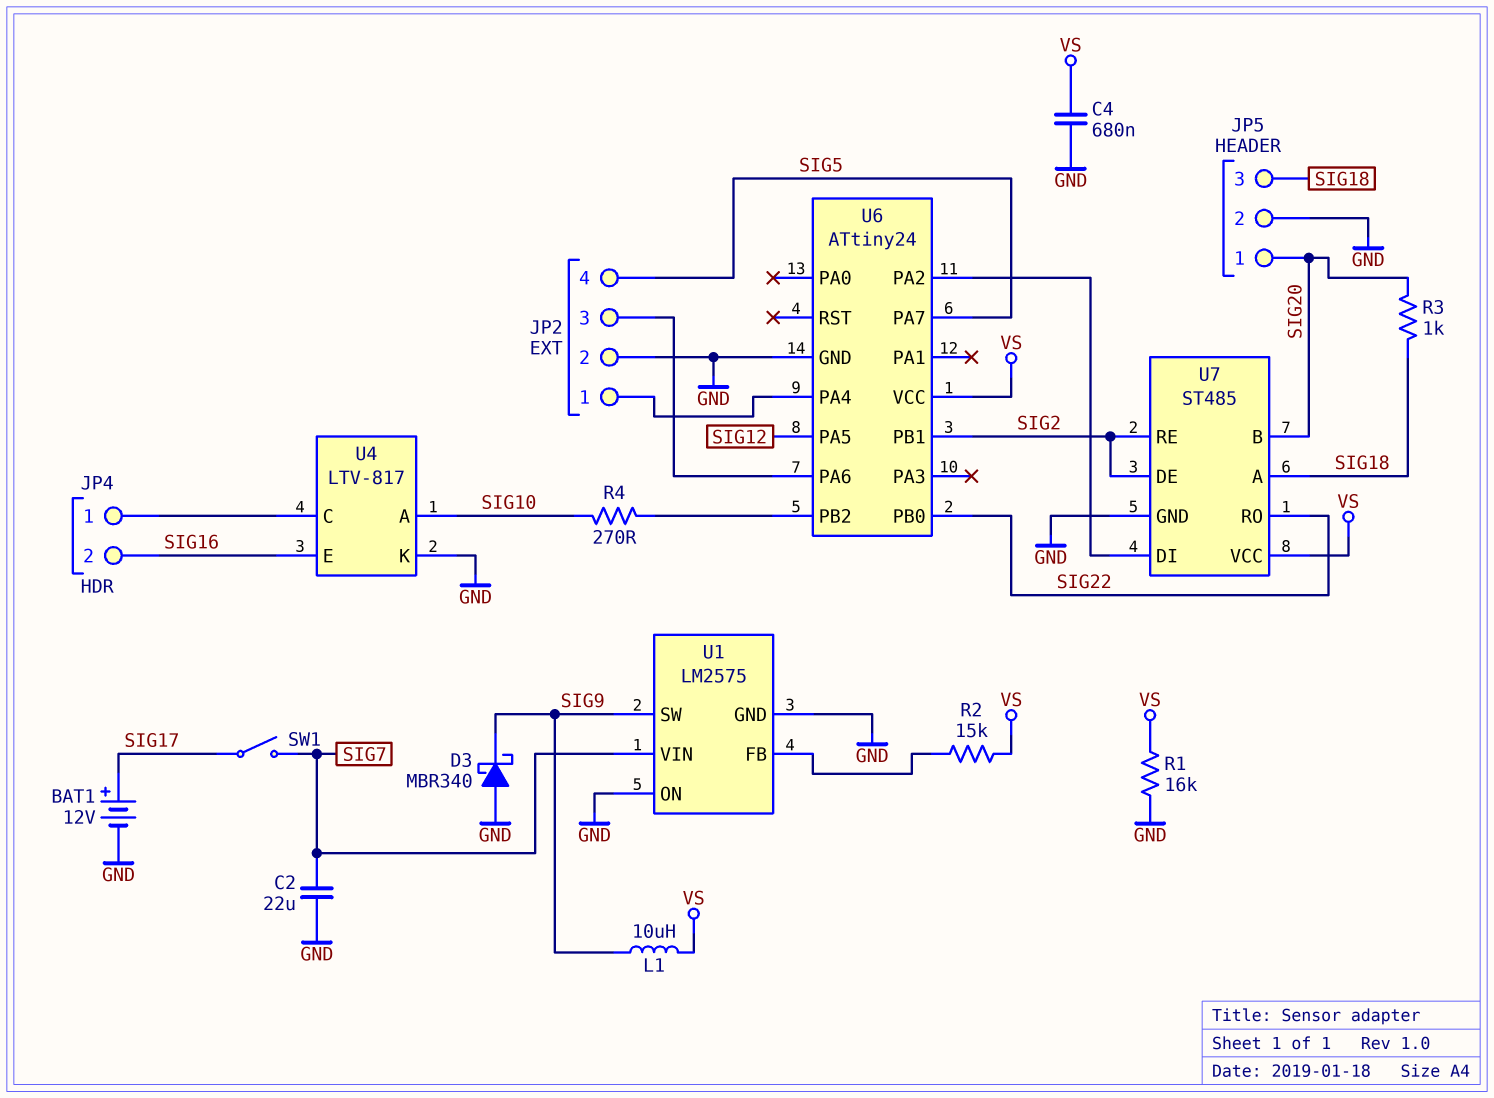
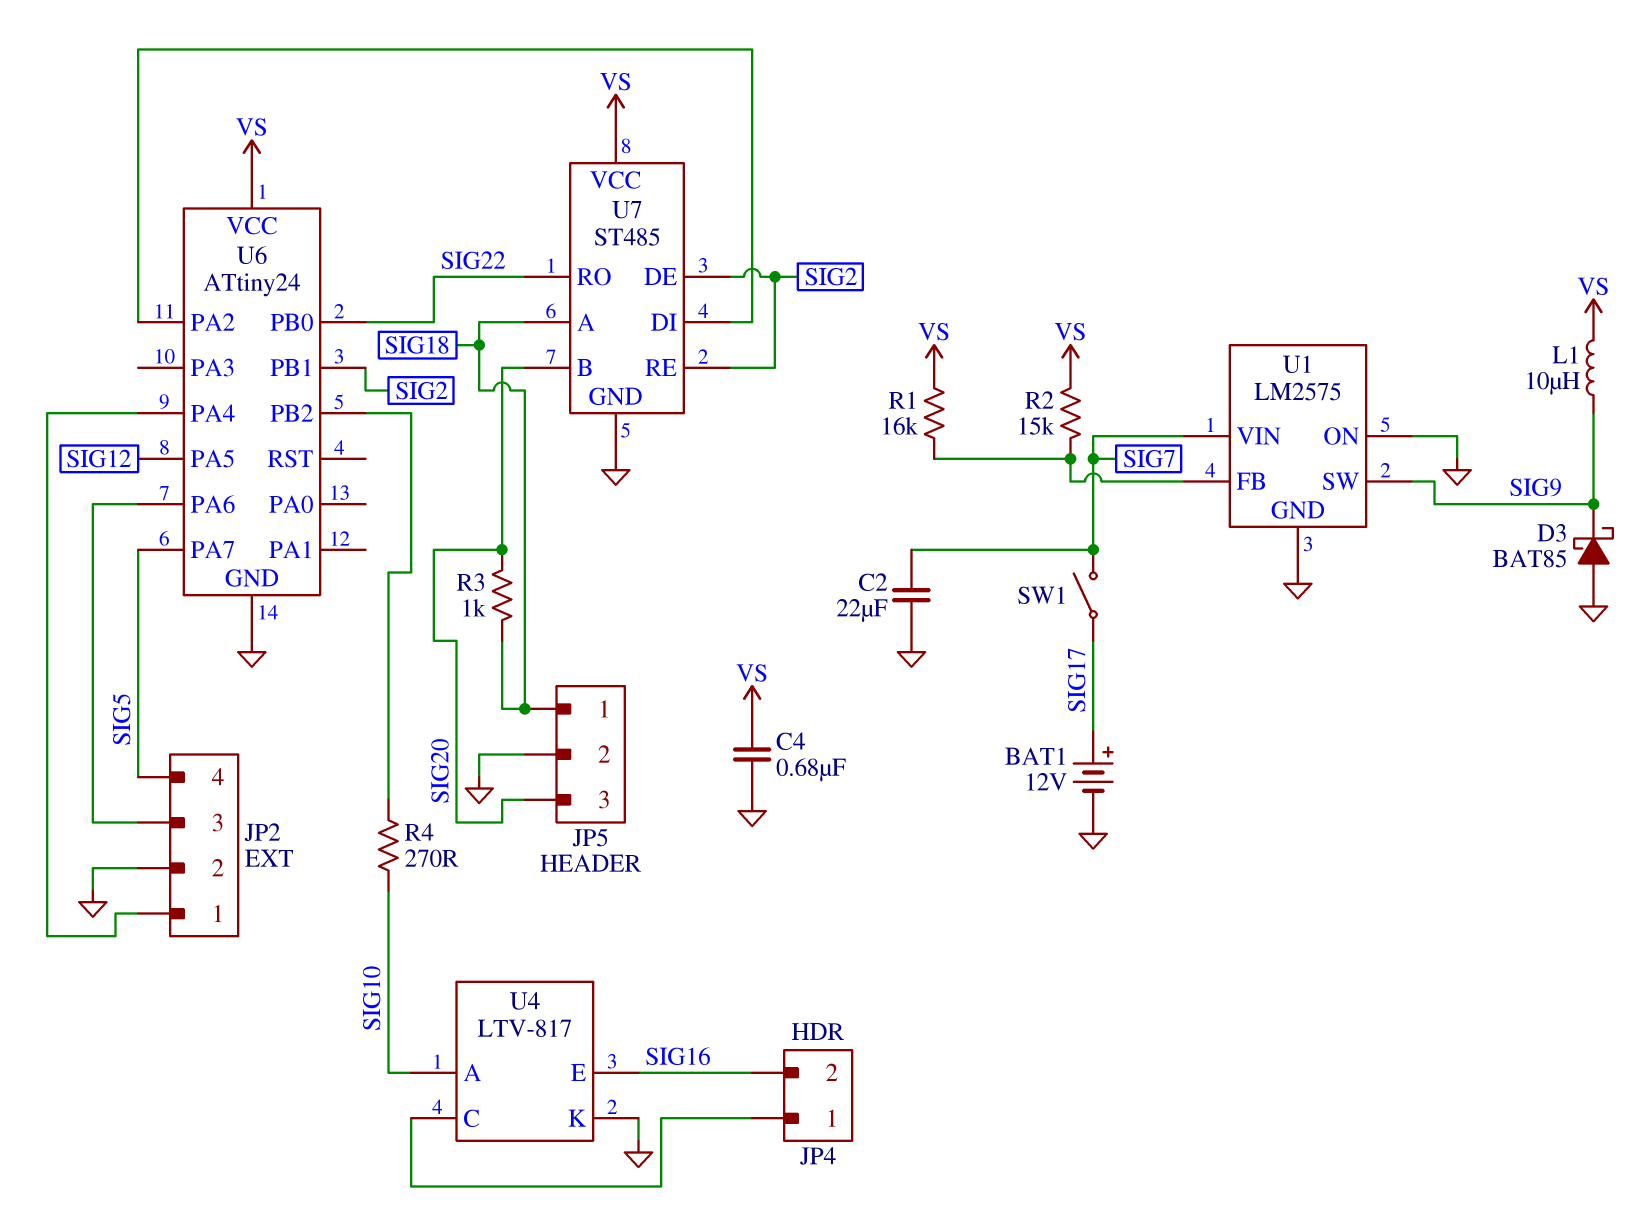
D3: schottky MBR340 (A GND, K SIG9) -> schottky BAT85 (A GND, K SIG9)
JP5 pin 1: SIG20 -> SIG18
JP5 pin 3: SIG18 -> SIG20
R1: 16k (GND, VS) -> 16k (U1/FB, VS)

